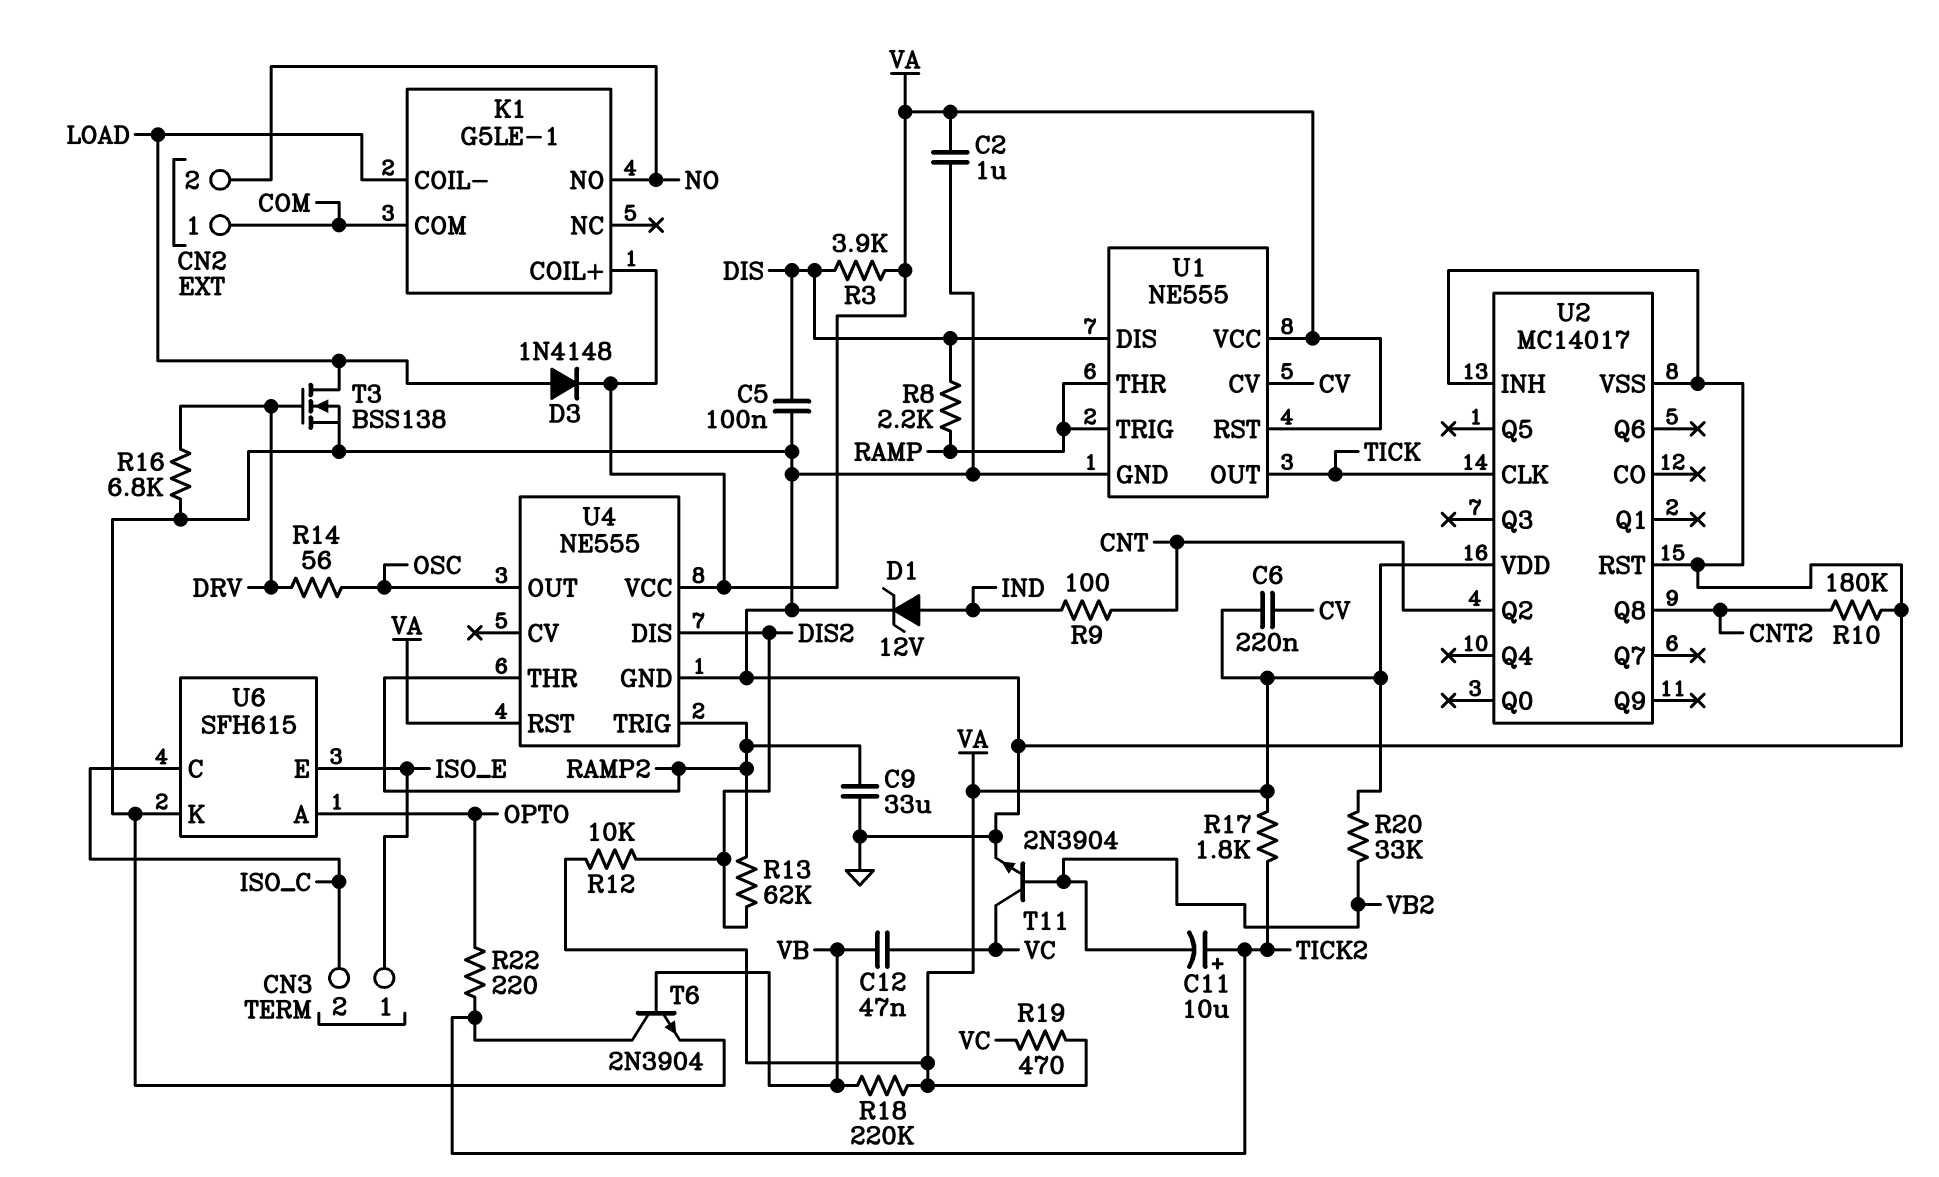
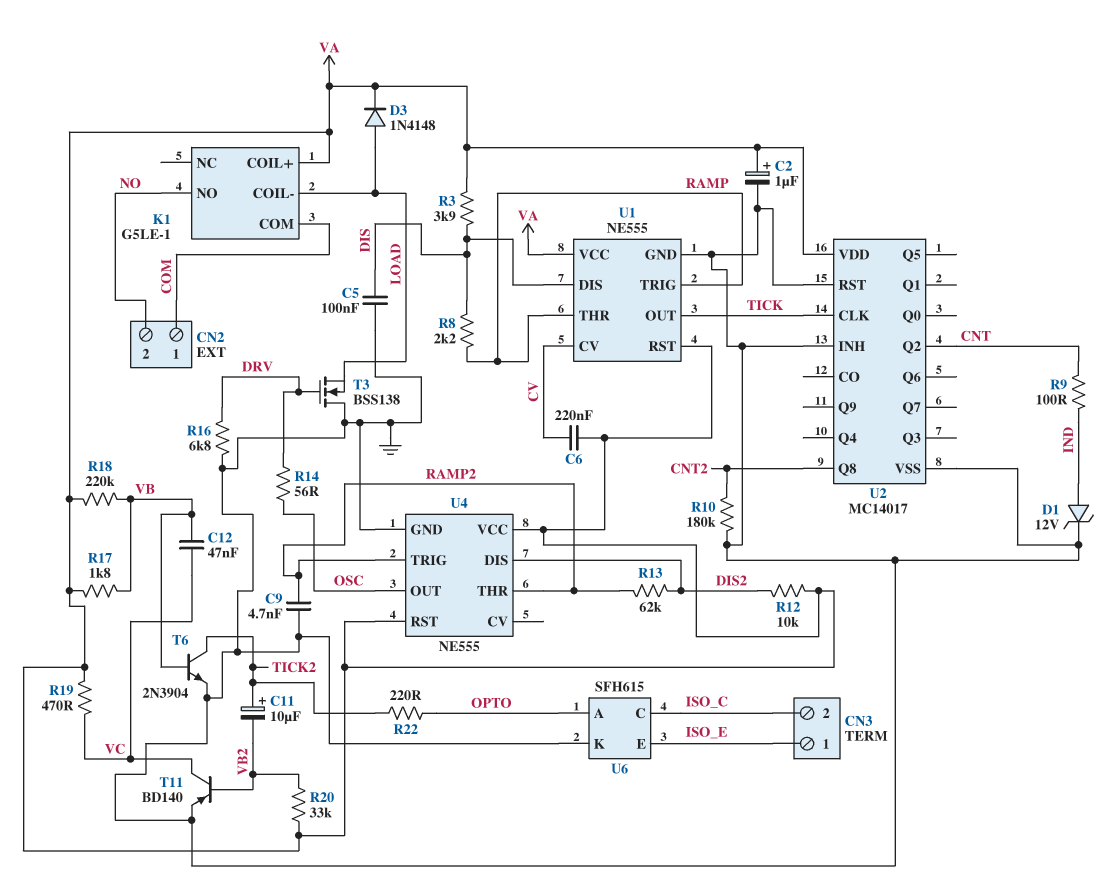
C2: 1uF (GND, VA) -> 1uF (plus VA, minus GND)
C9: 33uF (GND, RAMP2) -> 4.7nF (GND, RAMP2)
R17: 1.8k (TICK2, VA) -> 1.8k (VA, VB)
T3: NMOS BSS138 (G DRV, D LOAD, S GND) -> NMOS BSS138 (G DRV, D GND, S LOAD)
T11: NPN 2N3904 (B VB2, C VC, E GND) -> PNP BD140 (B VB2, C VC, E GND)

